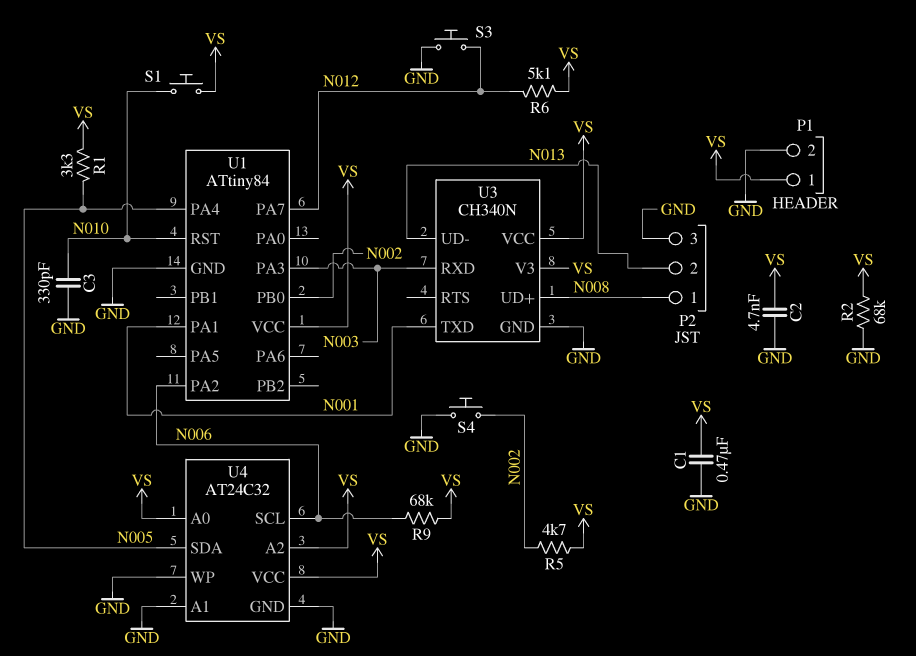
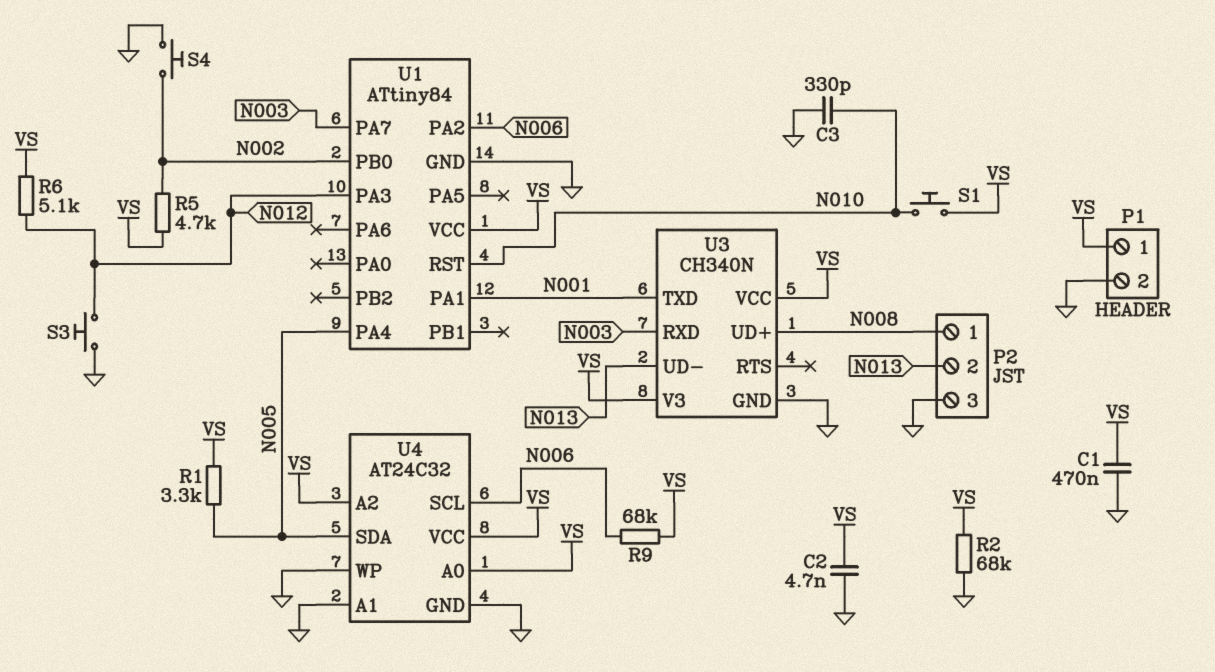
U1 pin PA3: N003 -> N012
U1 pin PA7: N012 -> N003

